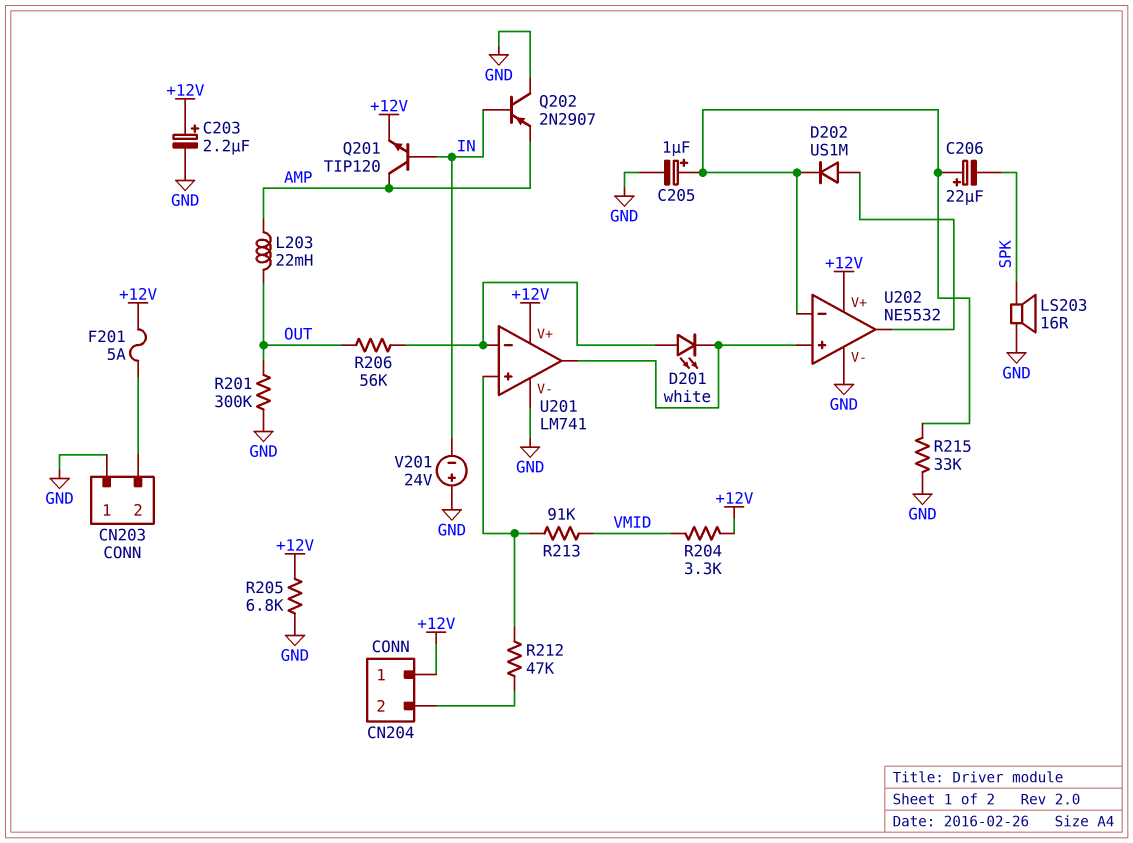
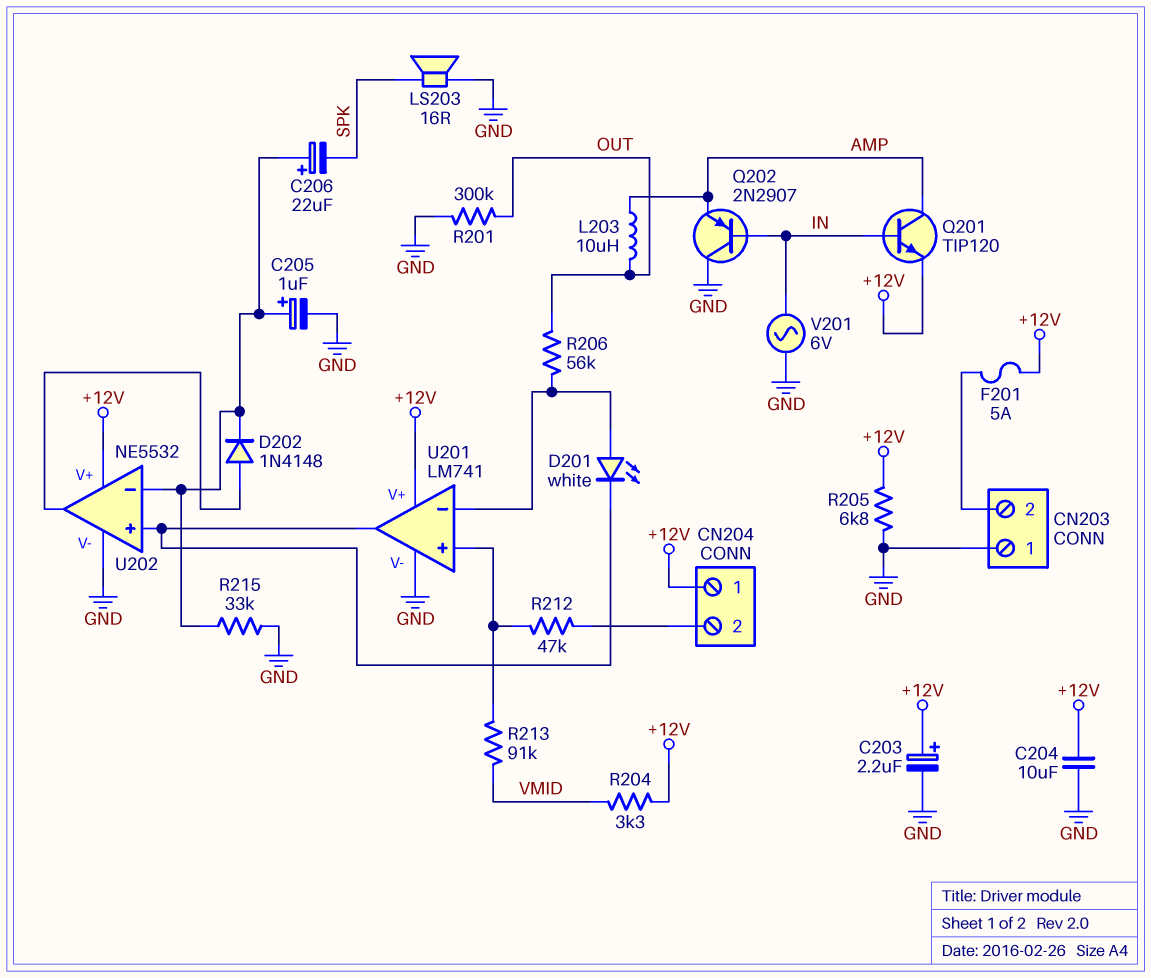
C204: none -> 10uF (+12V, GND)
D202: diode US1M (A U202/out, K U202/in-) -> diode 1N4148 (A U202/out, K U202/in-)
L203: 22mH (AMP, OUT) -> 10uH (AMP, OUT)
V201: 24V (plus GND, minus IN) -> AC 6V (GND, IN)

